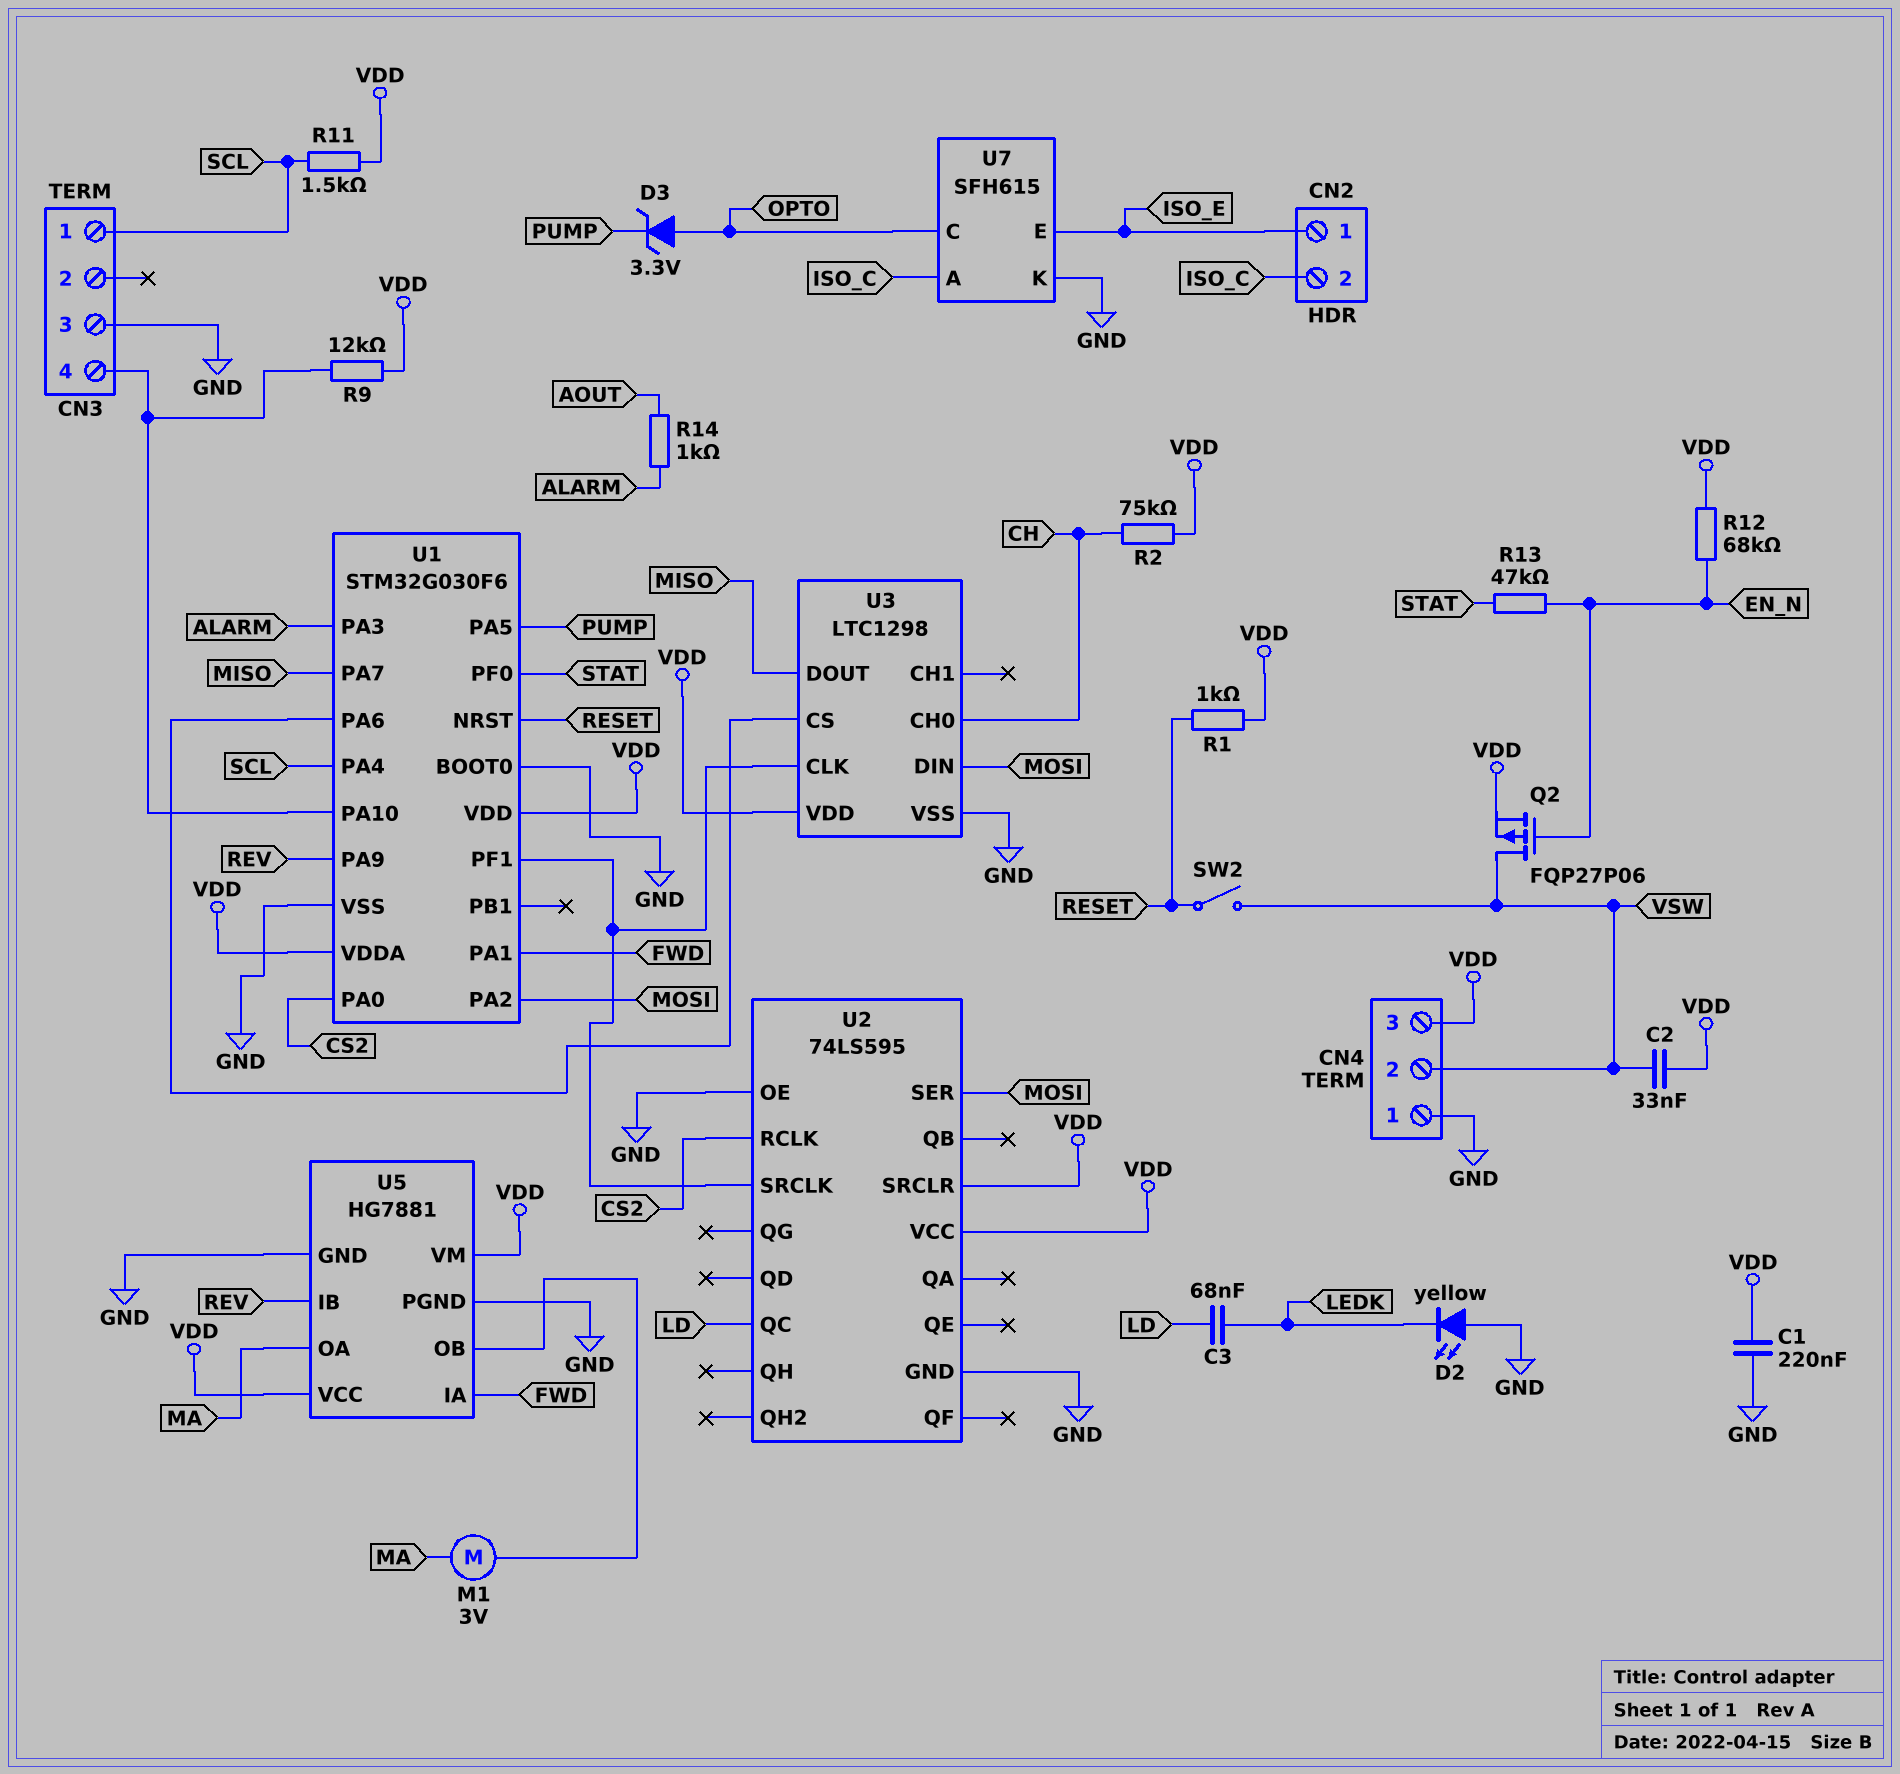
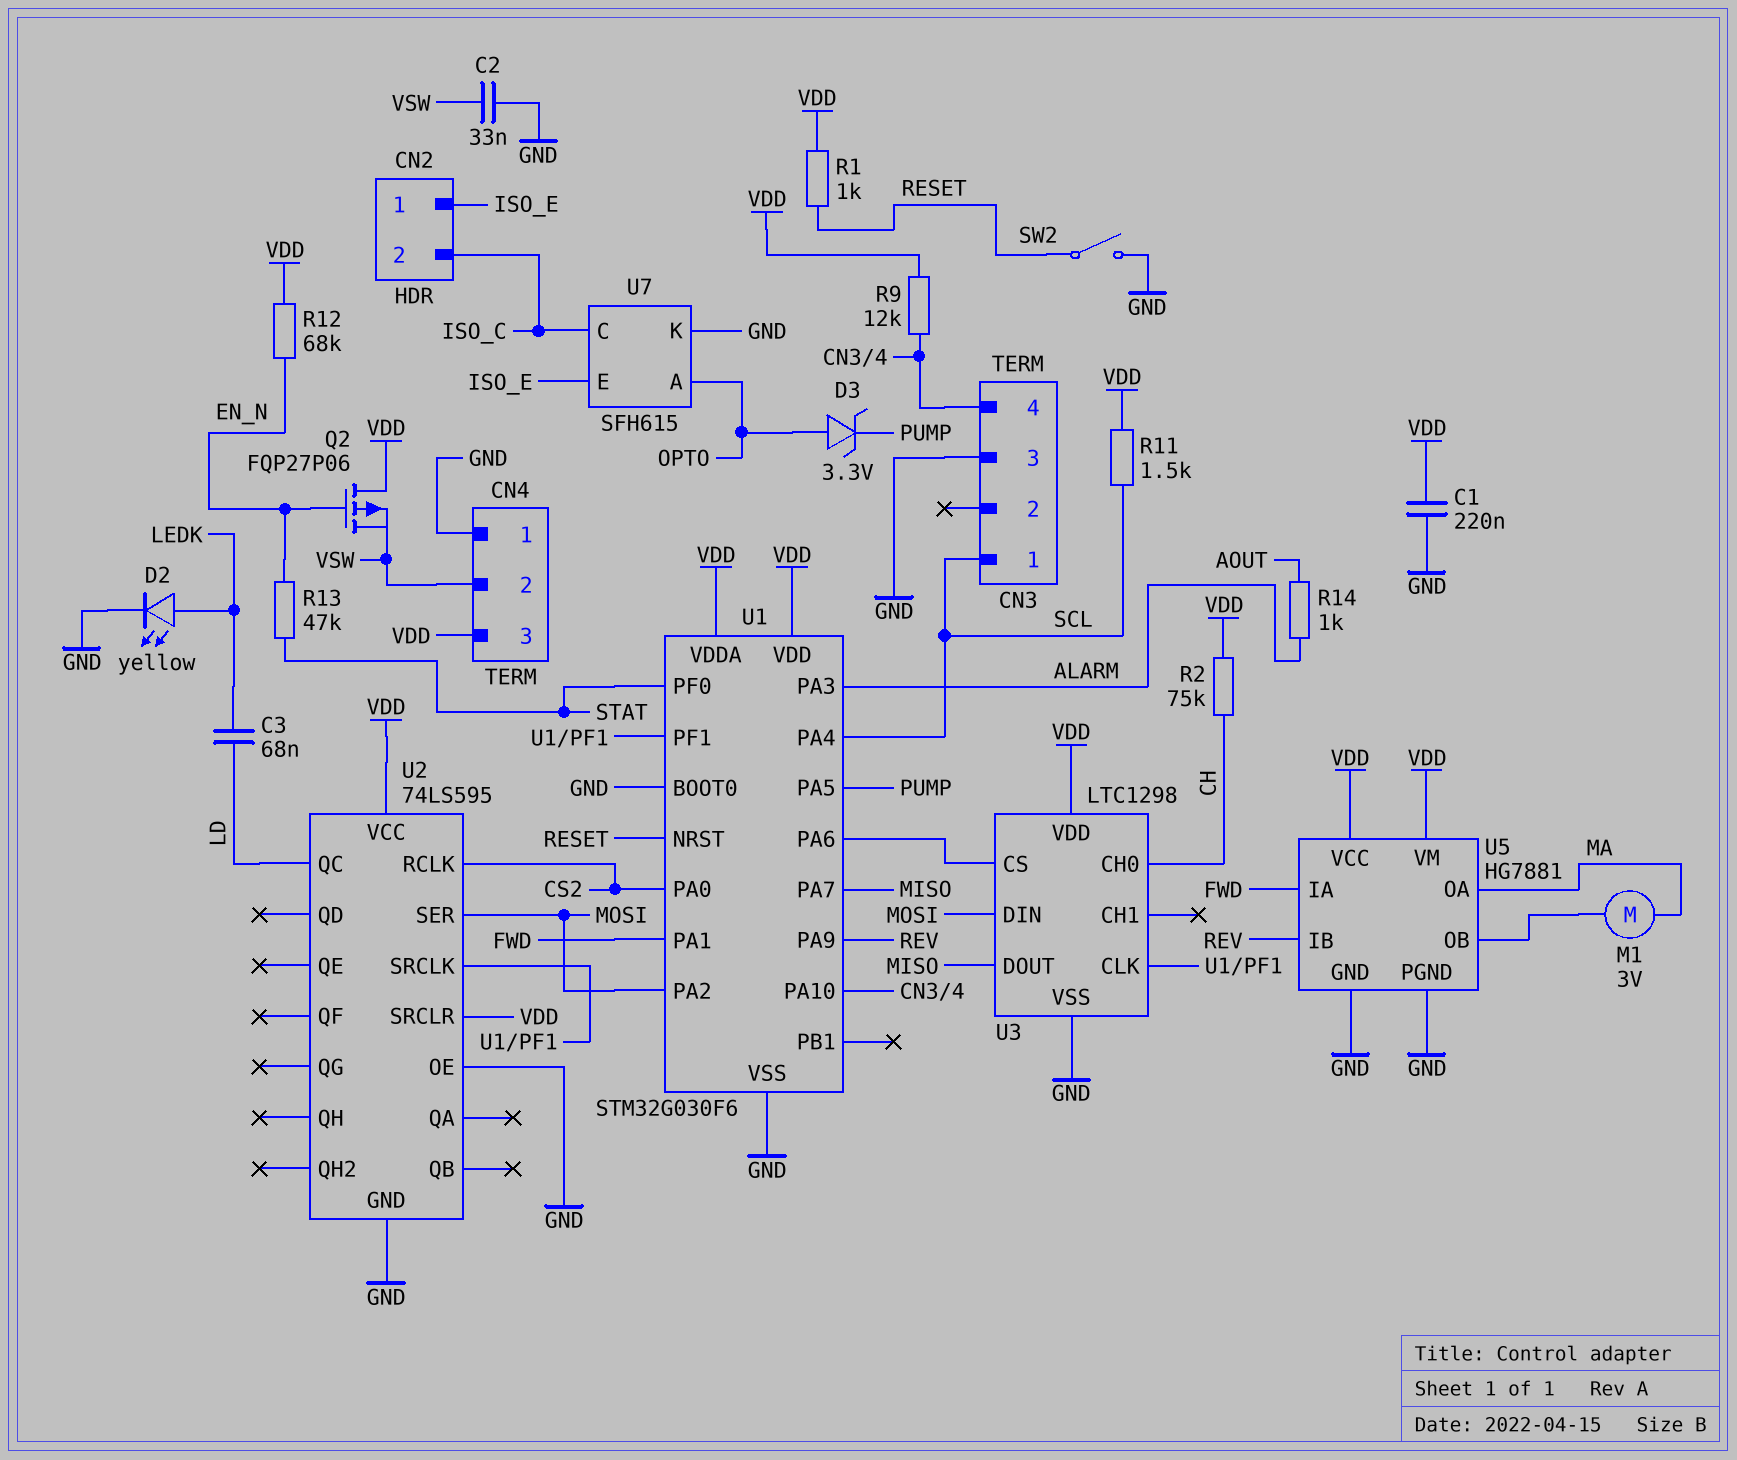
C2: 33nF (VDD, VSW) -> 33nF (GND, VSW)
D2: LED yellow (A GND, K LEDK) -> LED yellow (A LEDK, K GND)
Q2: PMOS FQP27P06 (G EN_N, D VSW, S VDD) -> PMOS FQP27P06 (G EN_N, D VDD, S VSW)
SW2: switch (RESET, VSW) -> switch (GND, RESET)
U7 pin A: ISO_C -> OPTO
U7 pin C: OPTO -> ISO_C

